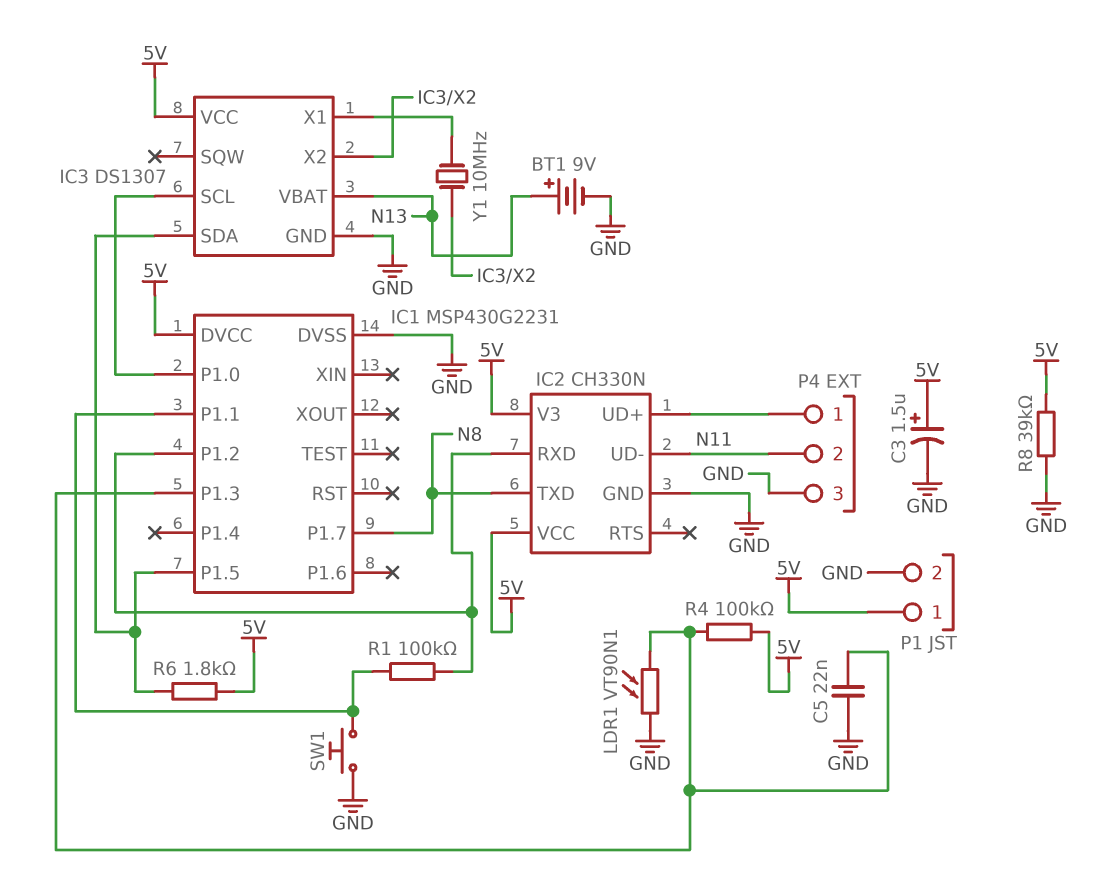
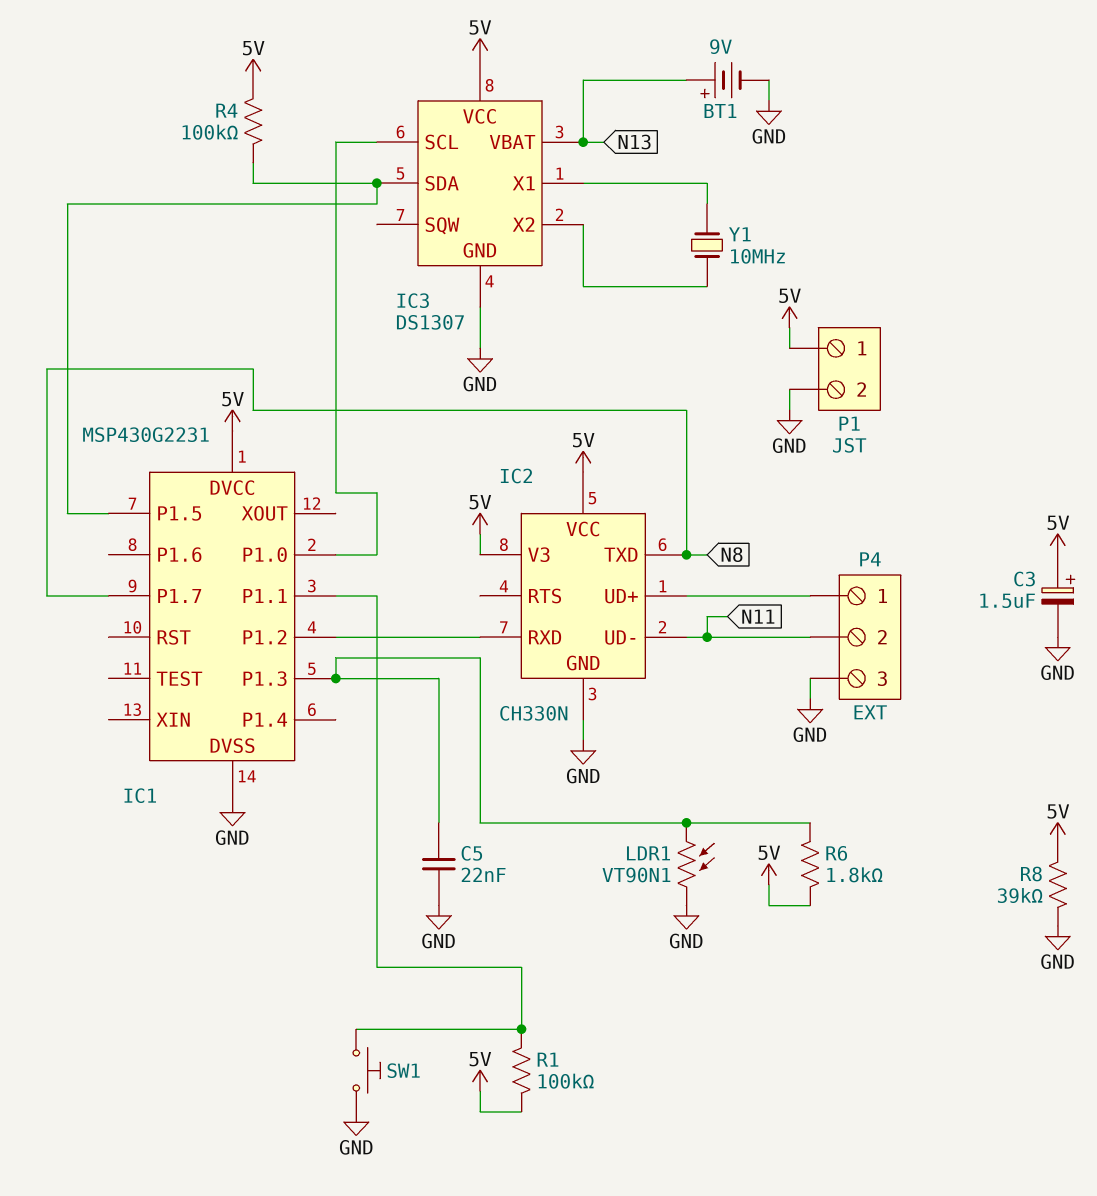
R1: 100k (IC1/P1.1, IC1/P1.2) -> 100k (5V, IC1/P1.1)
R4: 100k (5V, IC1/P1.3) -> 100k (5V, IC1/P1.5)
R6: 1.8k (5V, IC1/P1.5) -> 1.8k (5V, IC1/P1.3)

